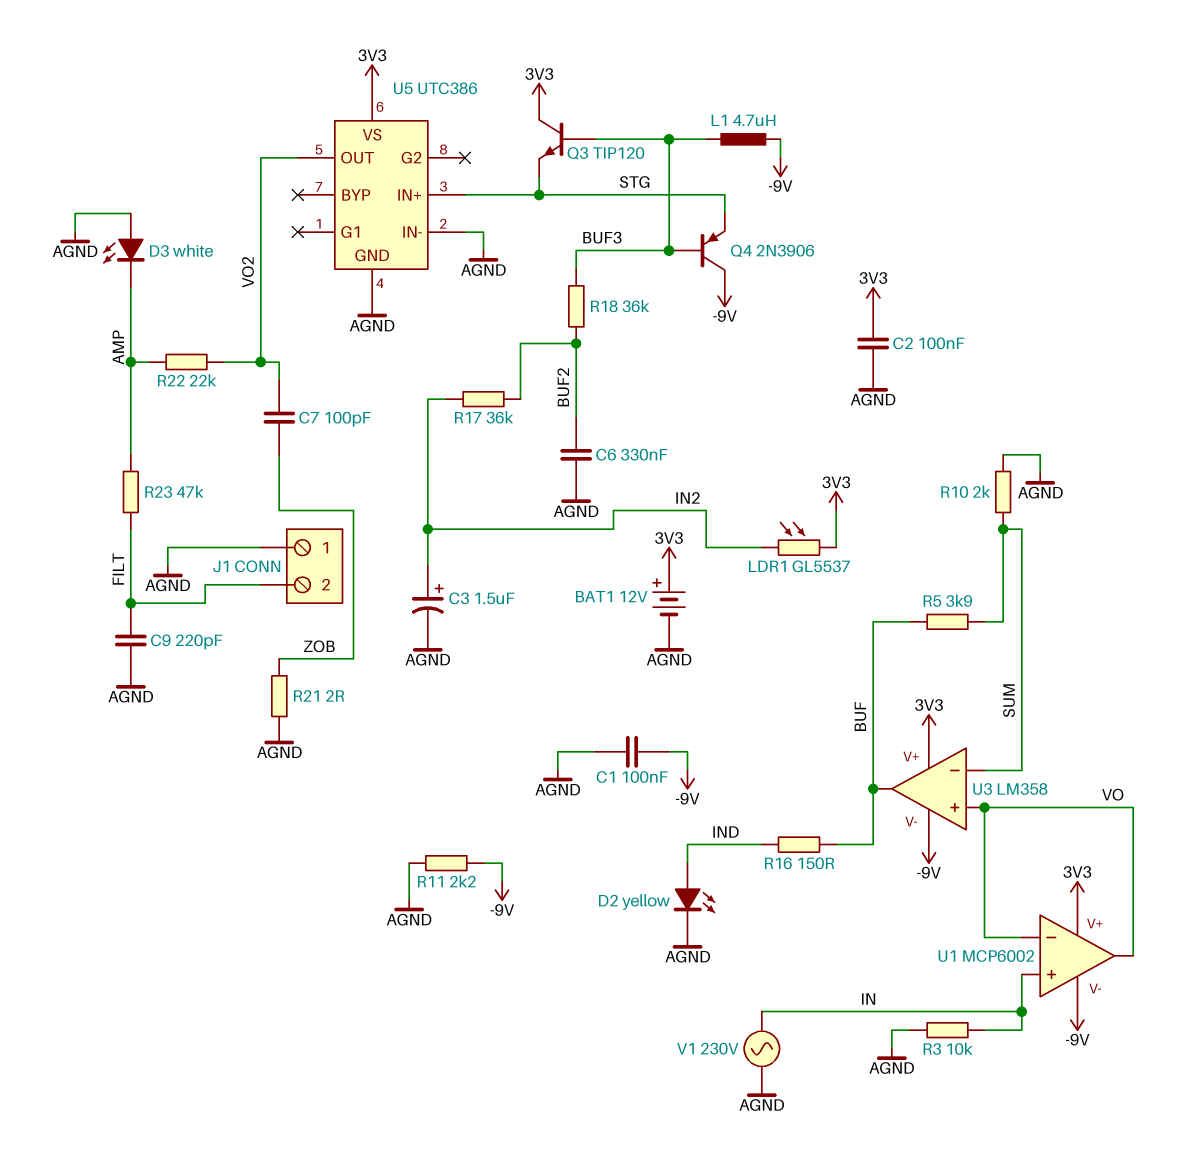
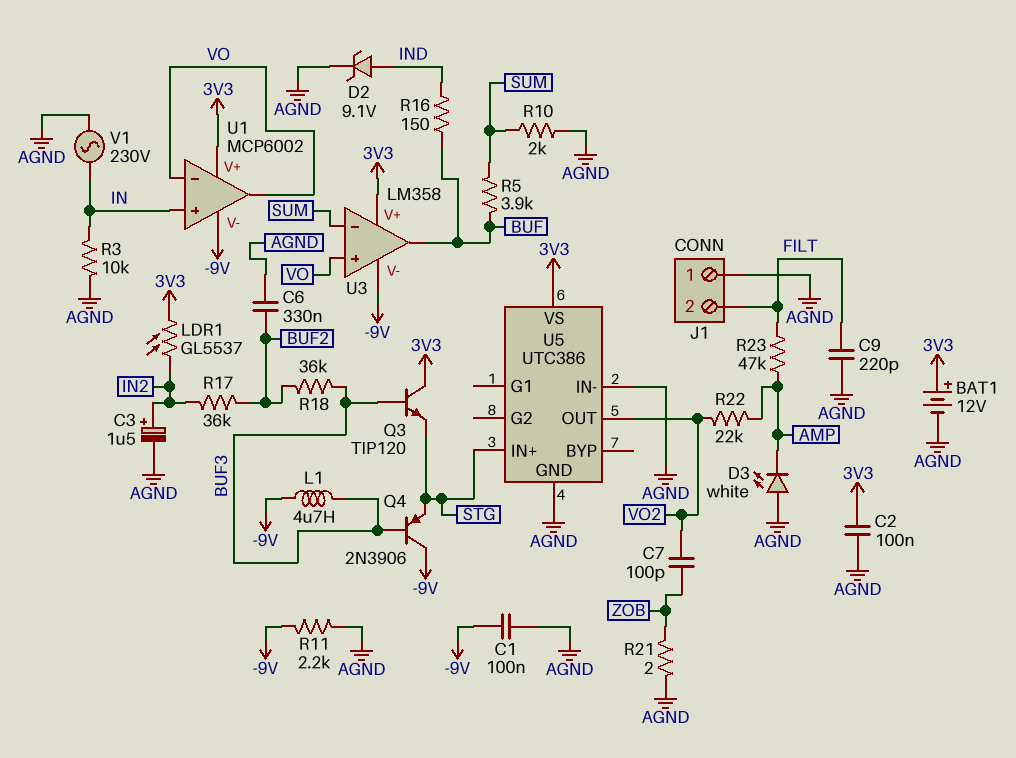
D2: LED yellow (A IND, K AGND) -> zener 9.1V (A IND, K AGND)

